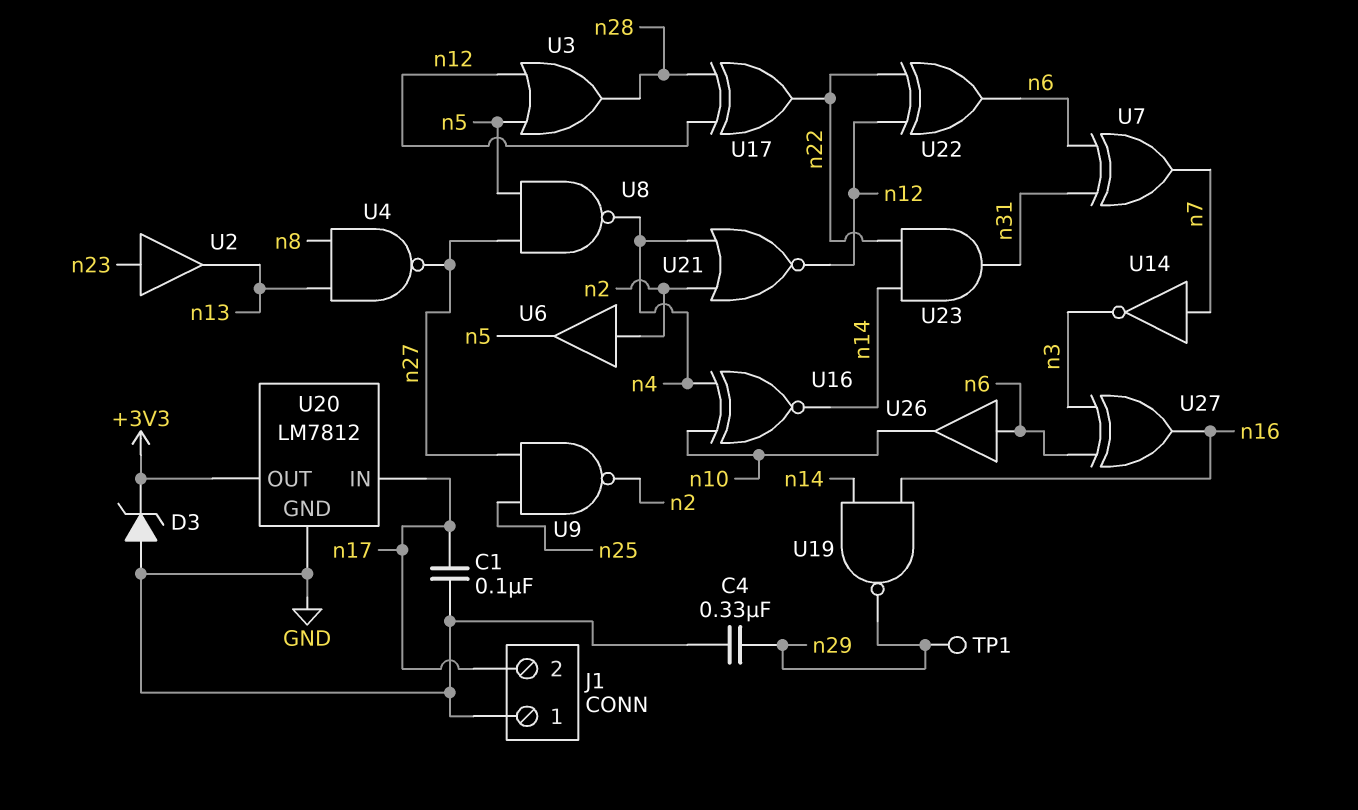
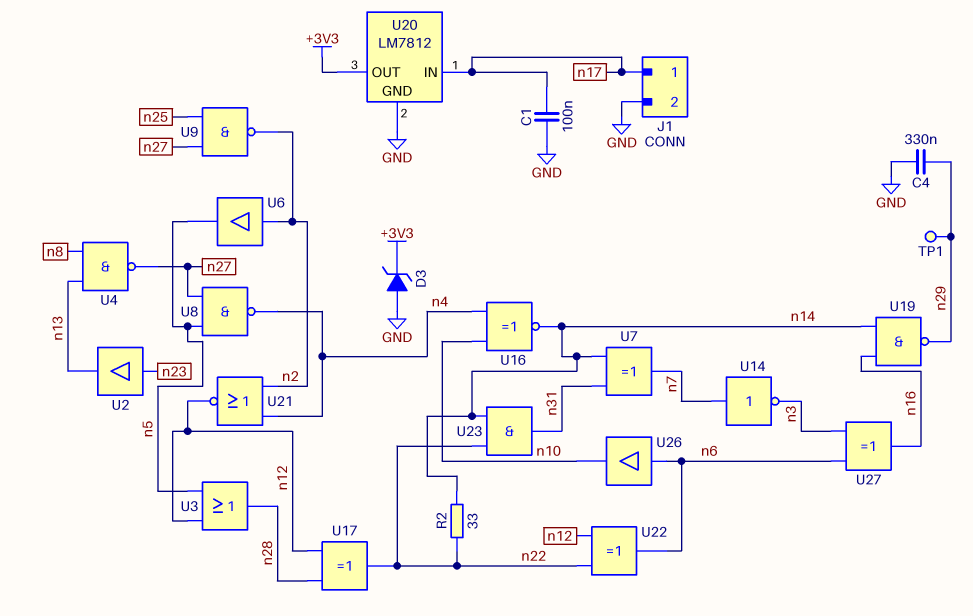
J1 pin 1: GND -> n17
J1 pin 2: n17 -> GND
R2: none -> 33 (n14, n22)
U7: XOR (in n6, in n31, out n7) -> XOR (in n14, in n31, out n7)

